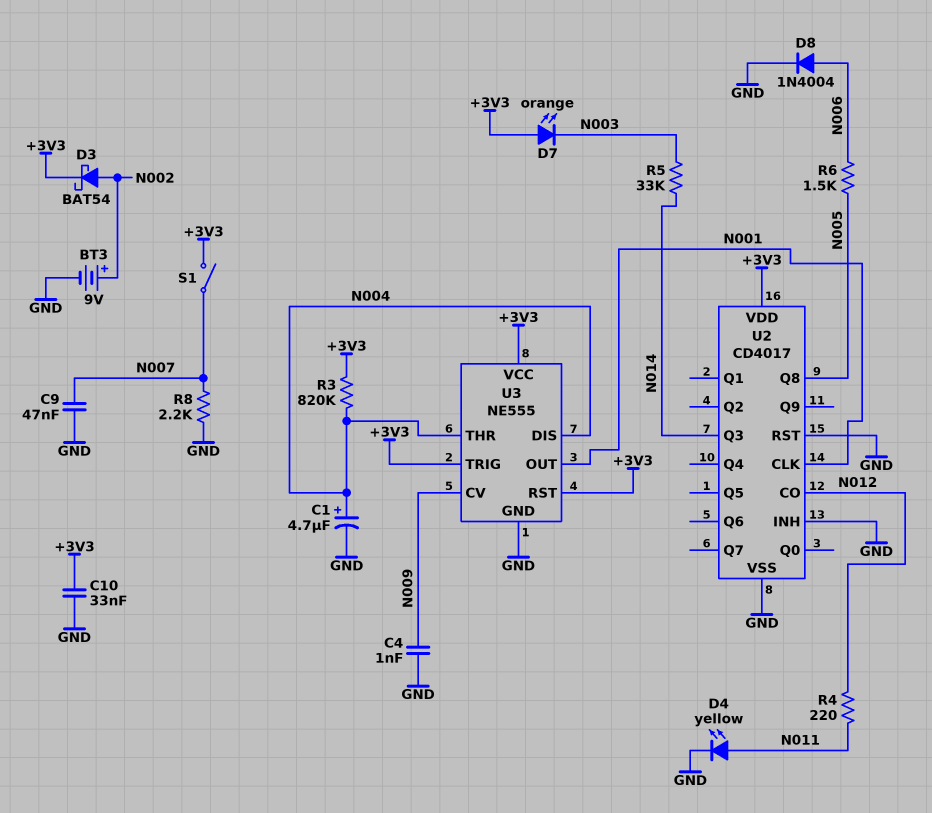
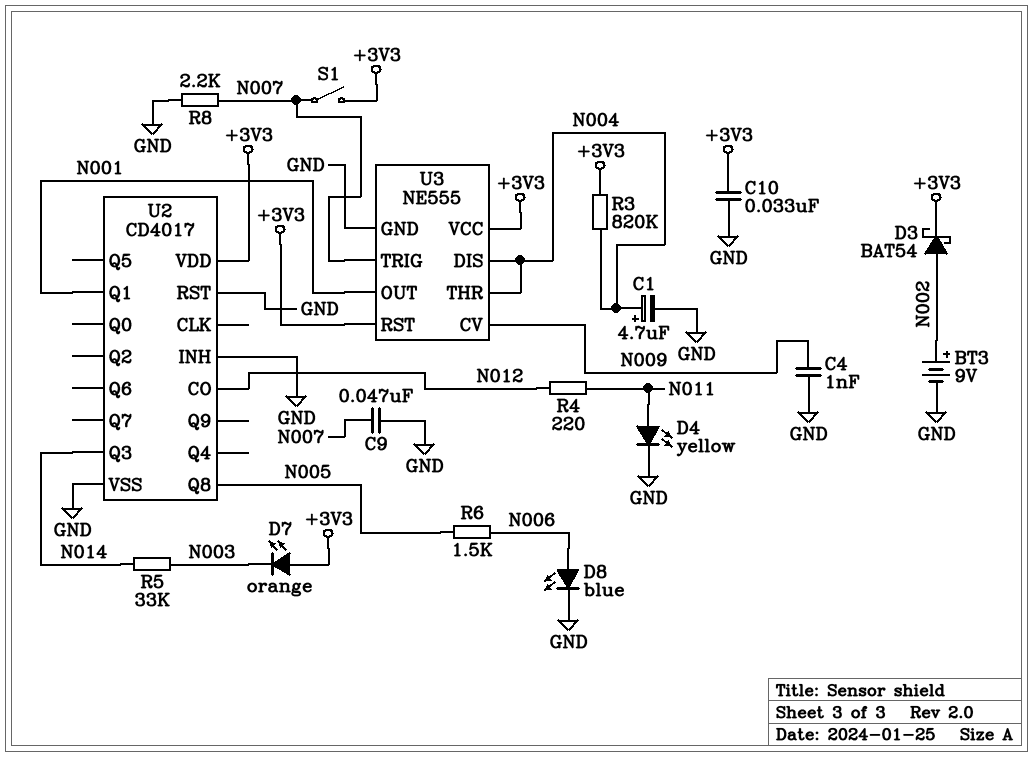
D8: diode 1N4004 (A N006, K GND) -> LED blue (A N006, K GND)
U2 pin CLK: N001 -> none
U2 pin Q1: none -> N001
U3 pin TRIG: +3V3 -> N007

